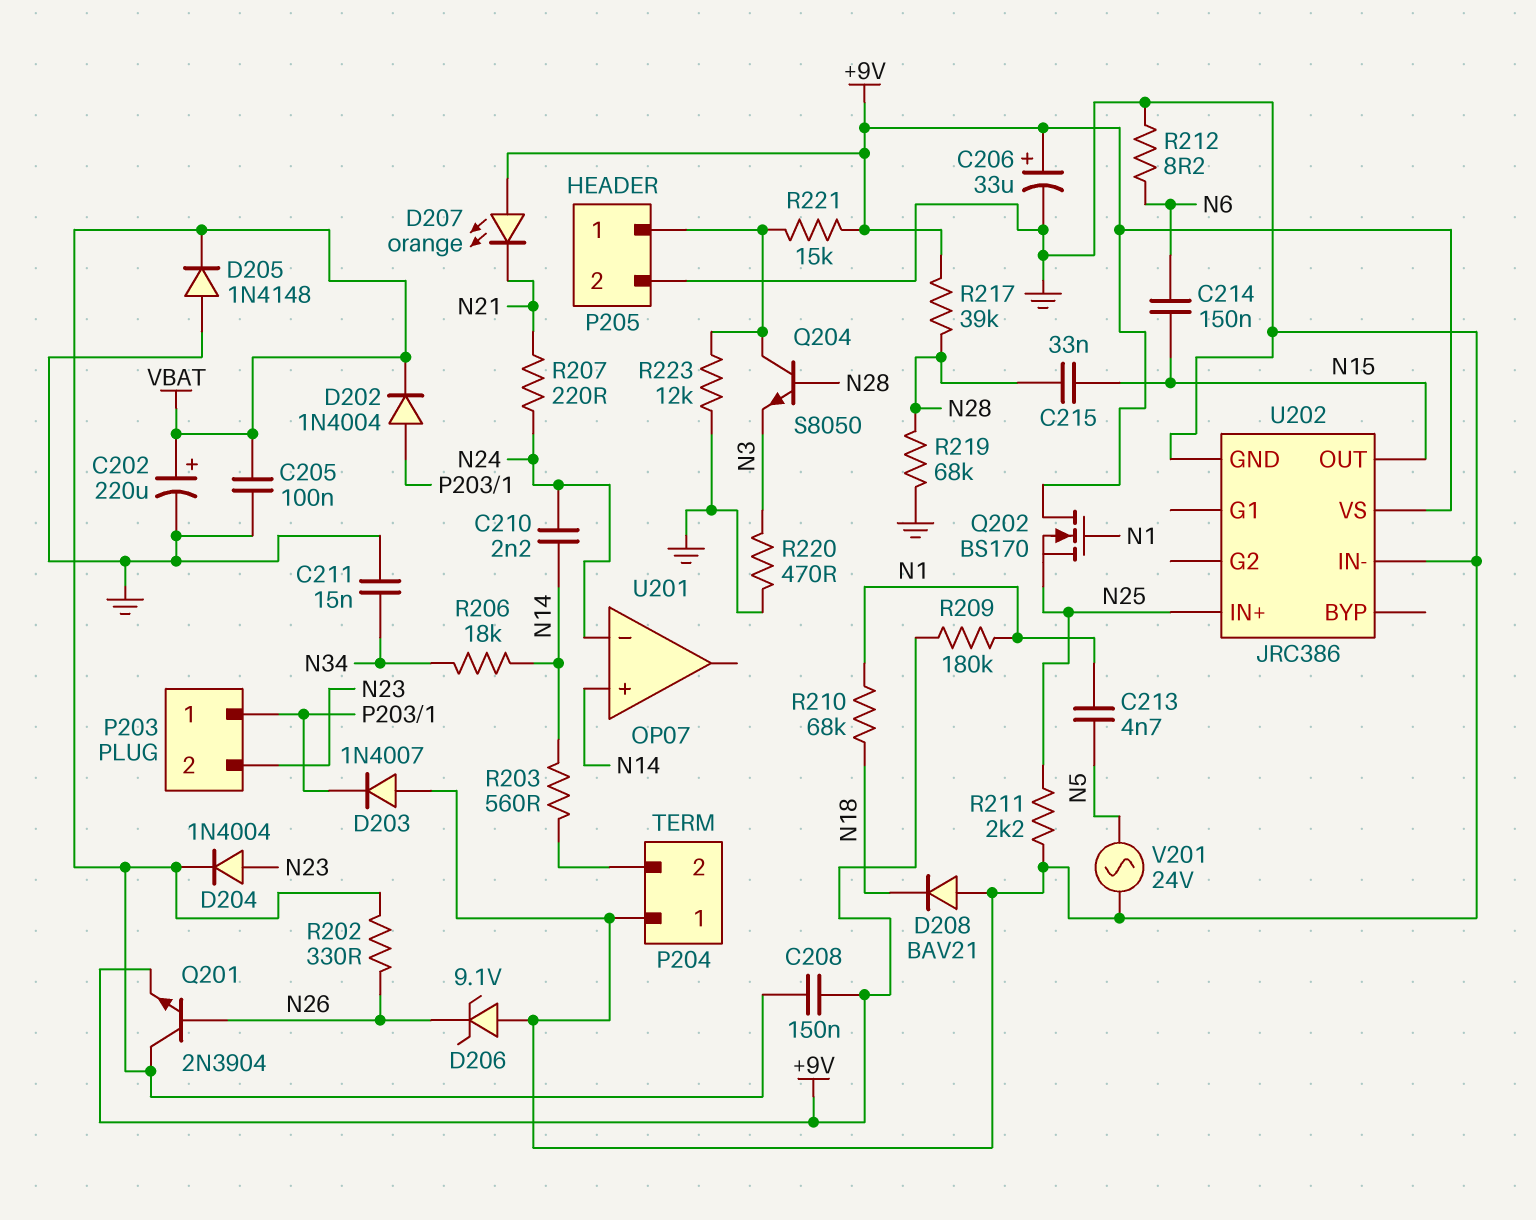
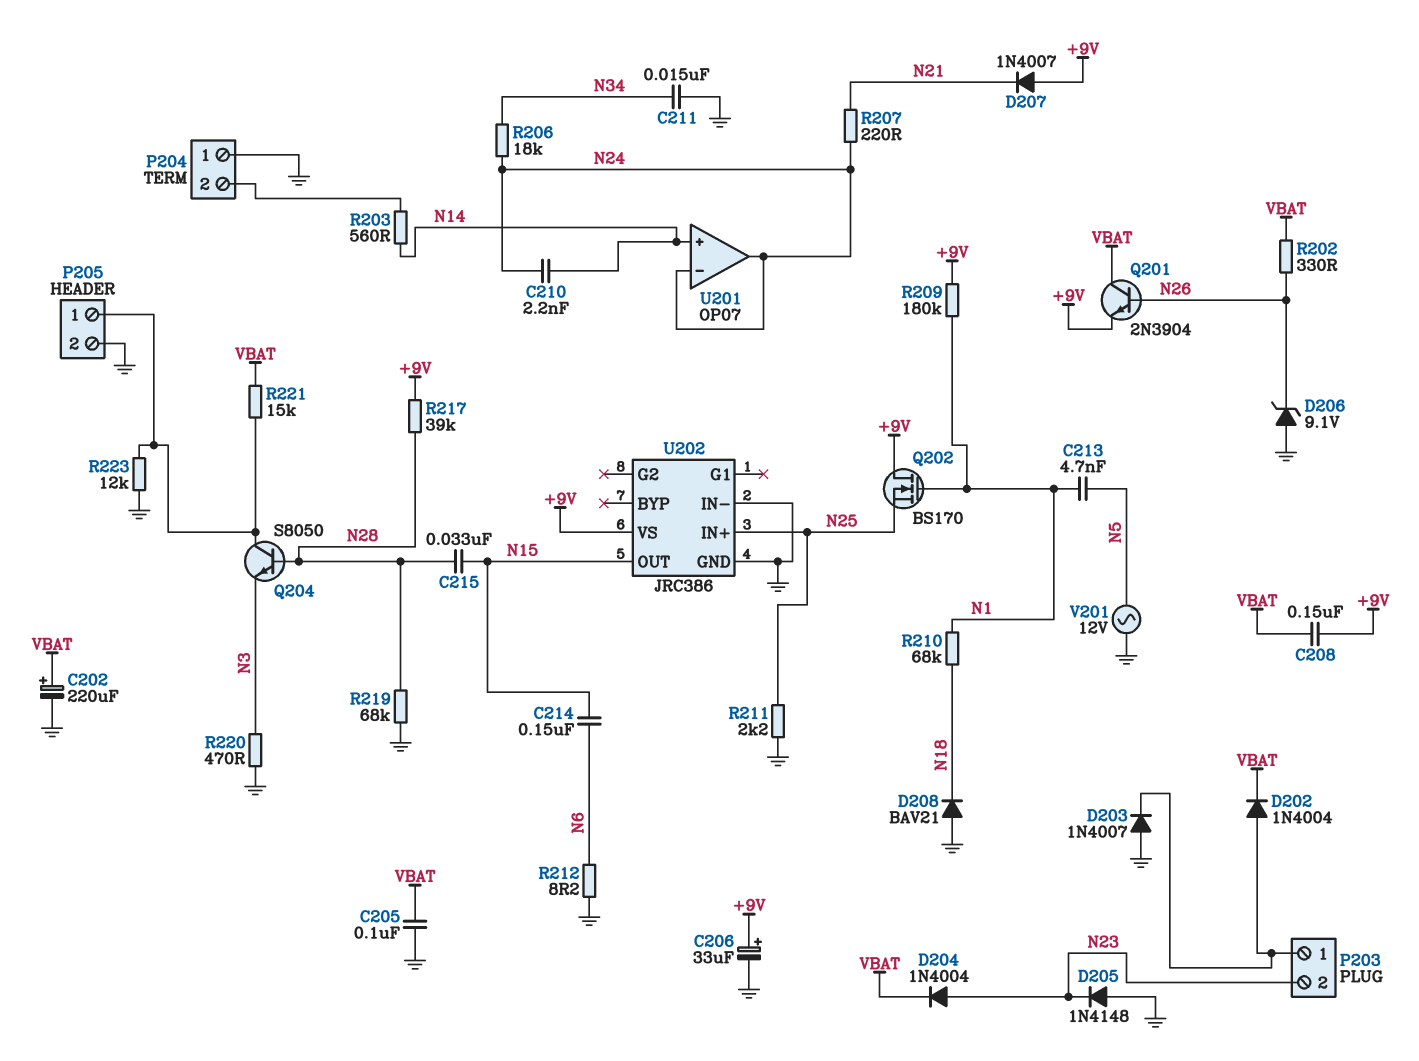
D205: diode 1N4148 (A GND, K VBAT) -> diode 1N4148 (A GND, K N23)
D207: LED orange (A +9V, K N21) -> diode 1N4007 (A +9V, K N21)
R206: 18k (N14, N34) -> 18k (N24, N34)
R221: 15k (+9V, P205/1) -> 15k (P205/1, VBAT)
U201 pin out: none -> N24
V201: AC 24V (GND, N5) -> AC 12V (GND, N5)

